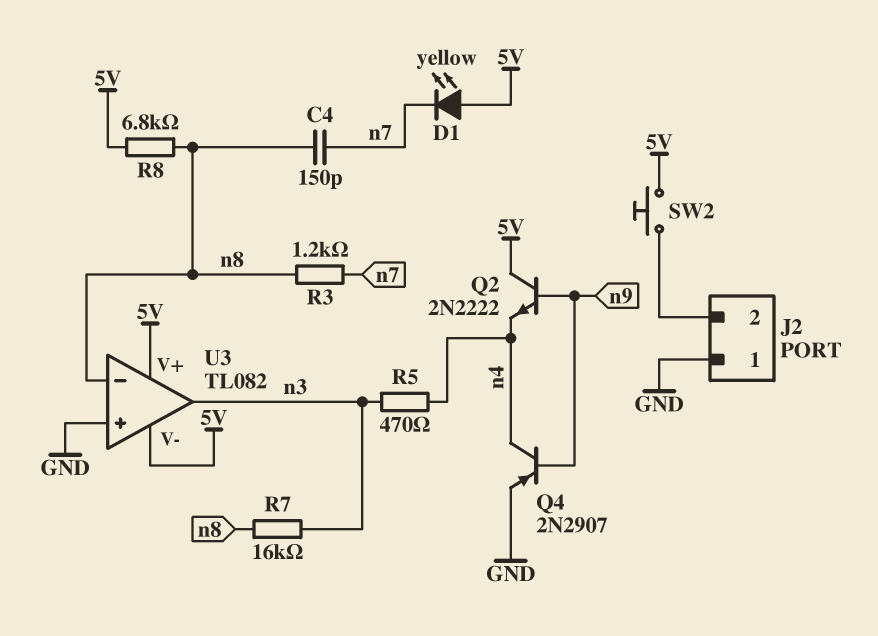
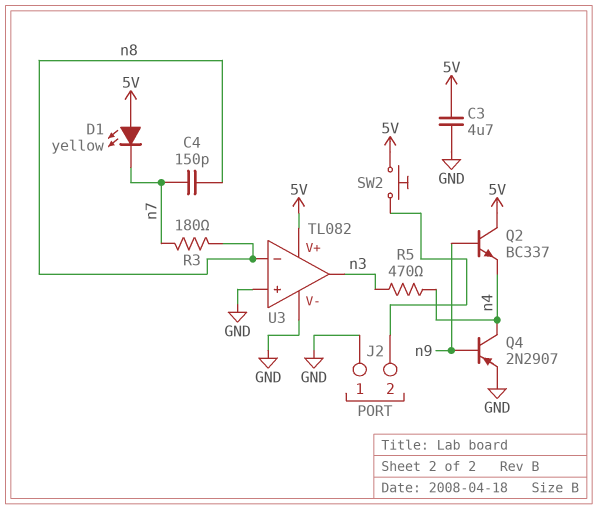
C3: none -> 4.7uF (5V, GND)
Q2: NPN 2N2222 (B n9, C 5V, E n4) -> NPN BC337 (B n9, C 5V, E n4)
R3: 1.2k (n7, n8) -> 180 (n7, n8)
R7: 16k (n3, n8) -> none
R8: 6.8k (5V, n8) -> none
U3 pin V-: 5V -> GND

